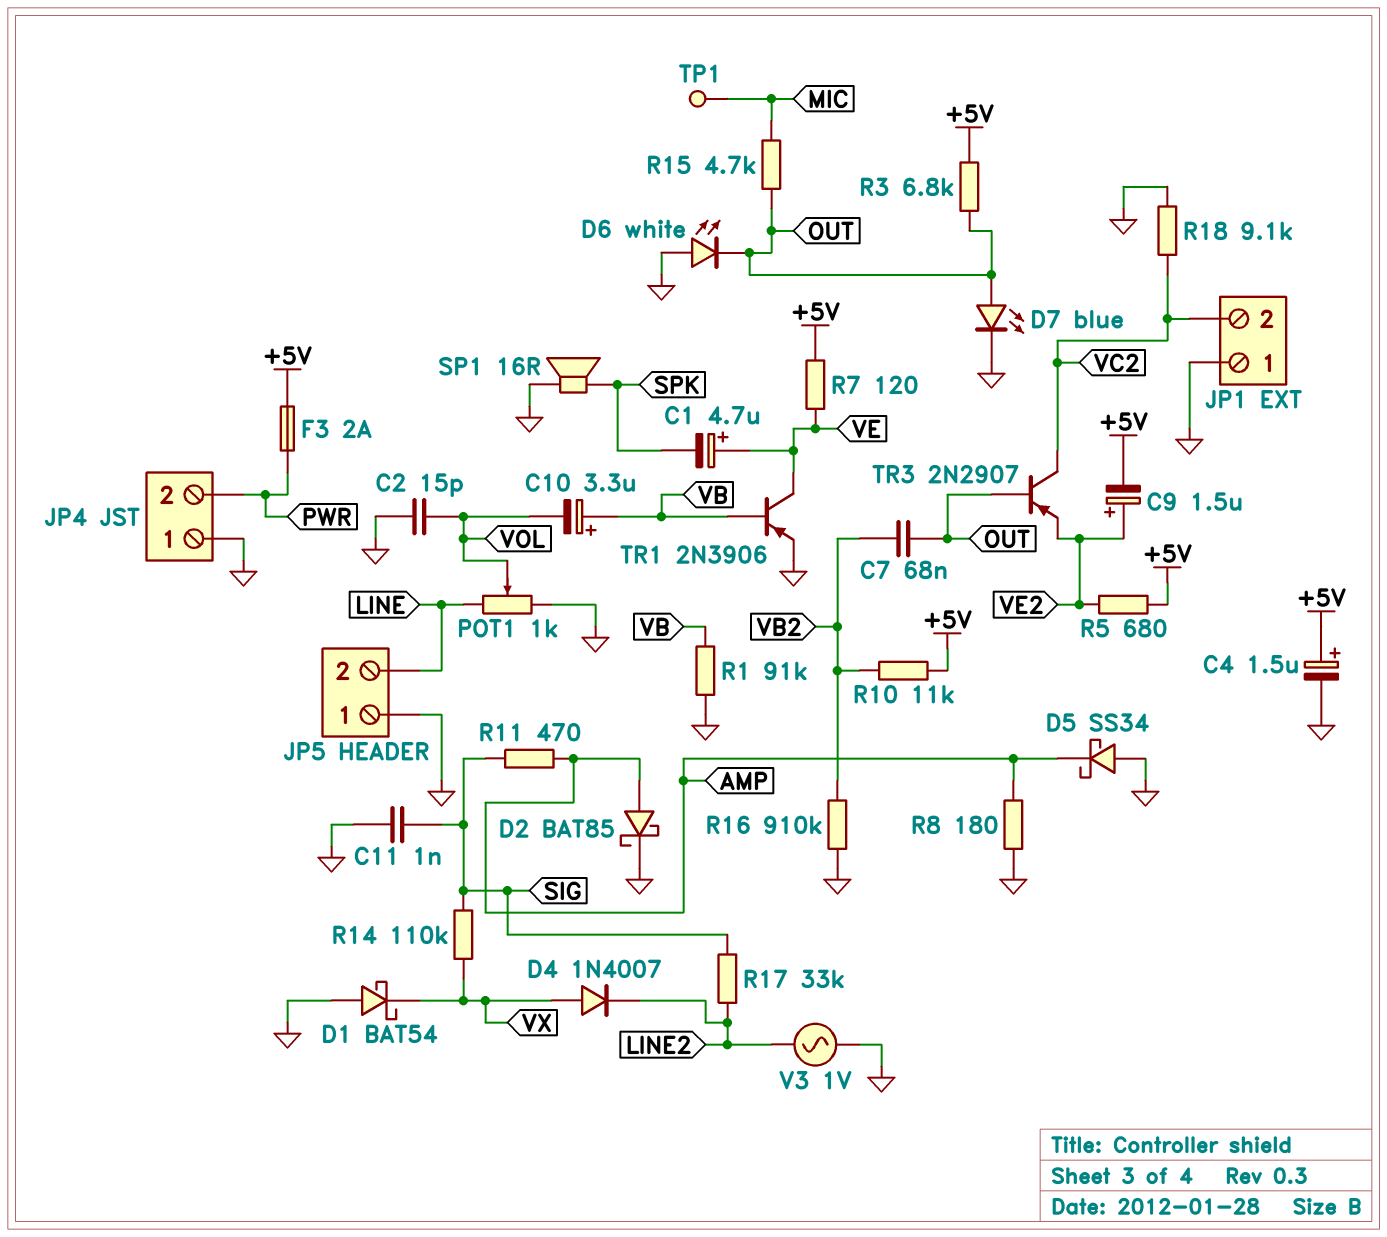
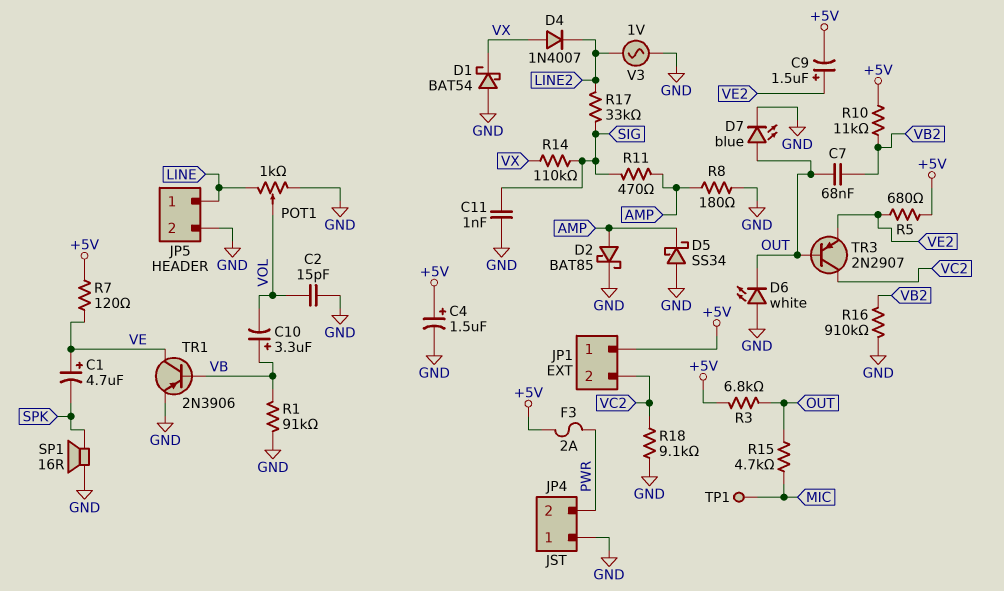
JP1 pin 1: GND -> +5V
JP5 pin 1: GND -> LINE
JP5 pin 2: LINE -> GND

